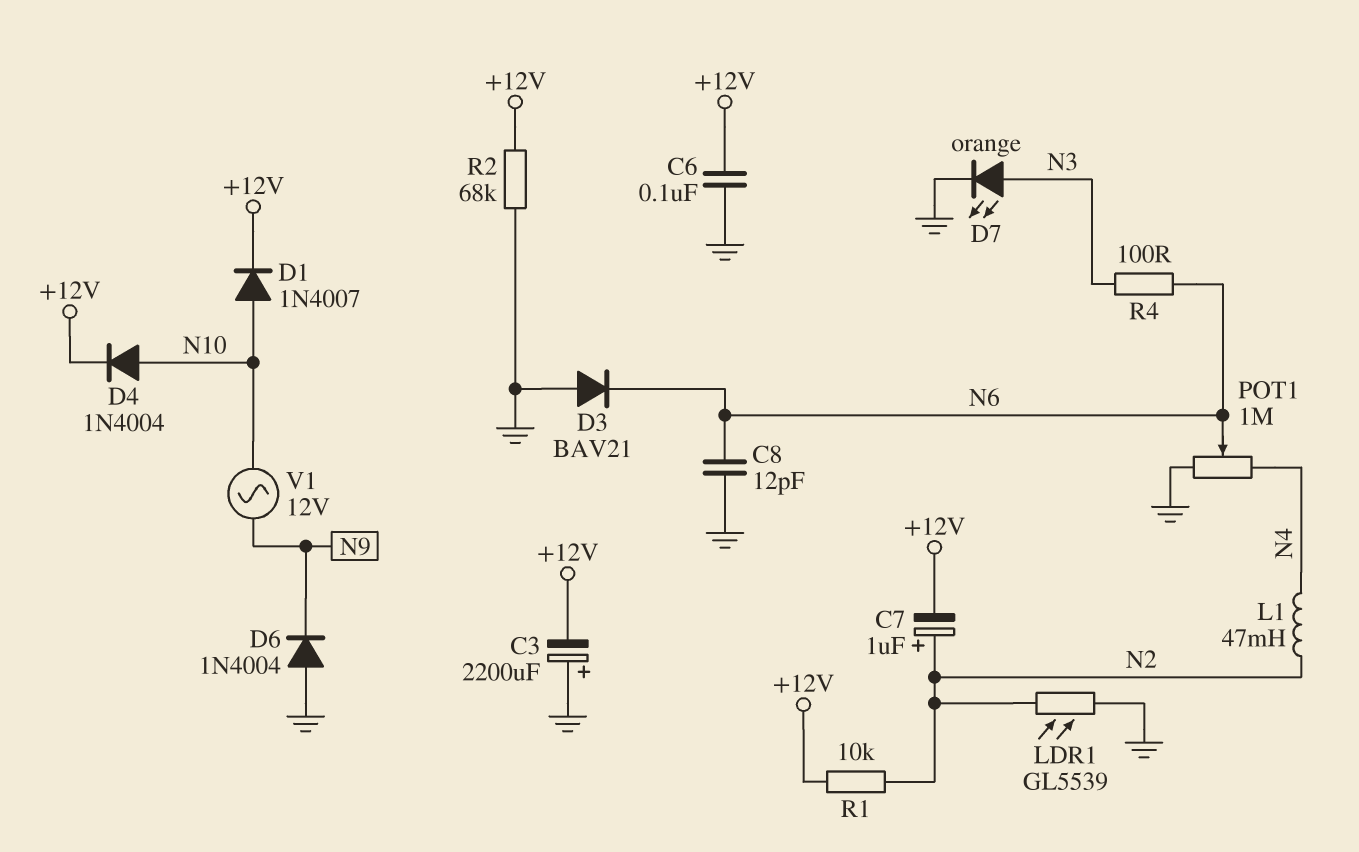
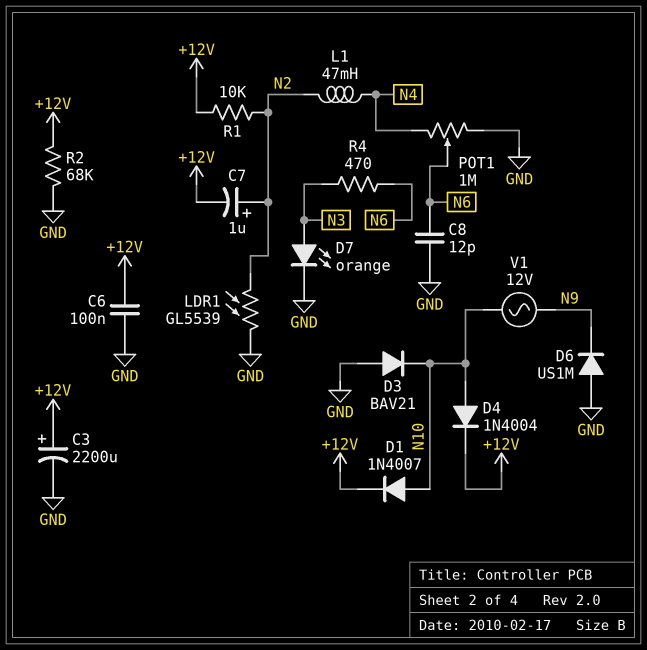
C3: 2200uF (plus GND, minus +12V) -> 2200uF (plus +12V, minus GND)
D3: diode BAV21 (A GND, K N6) -> diode BAV21 (A GND, K N10)
D6: diode 1N4004 (A GND, K N9) -> diode US1M (A GND, K N9)
R4: 100 (N3, N6) -> 470 (N3, N6)

